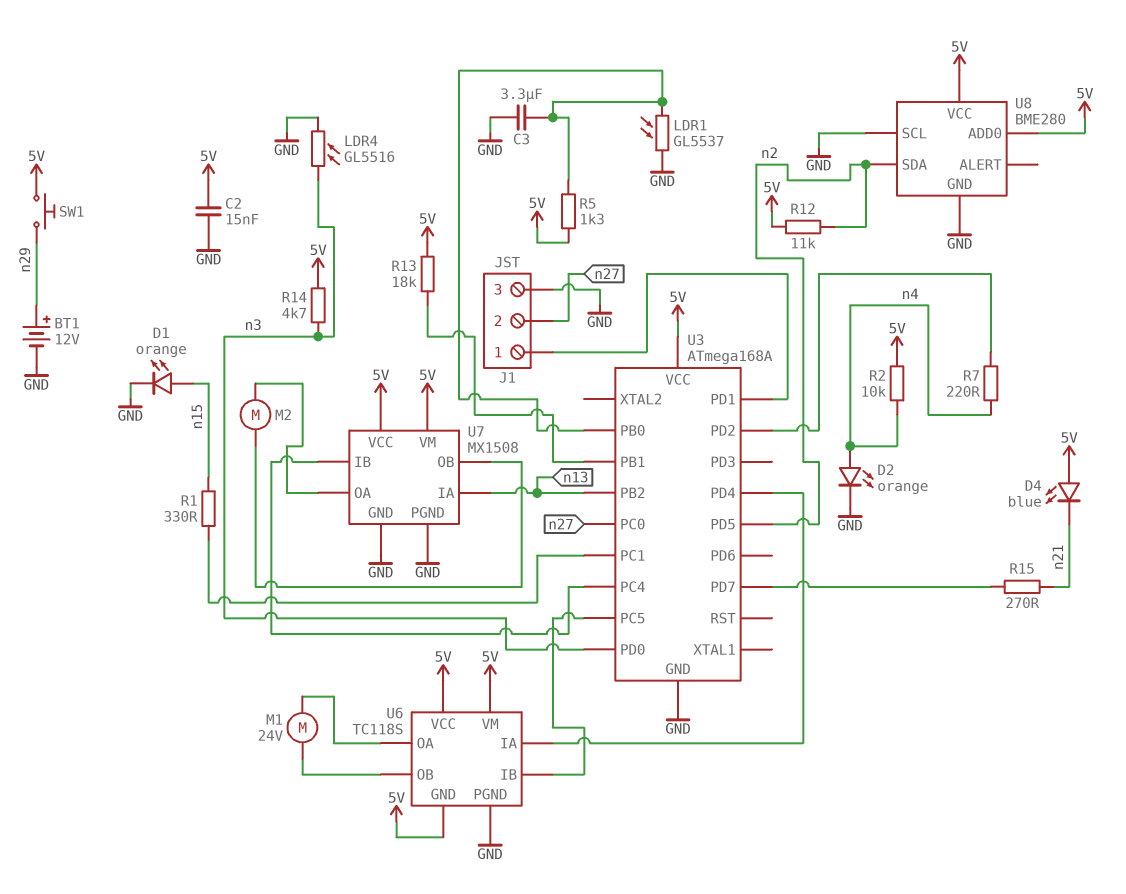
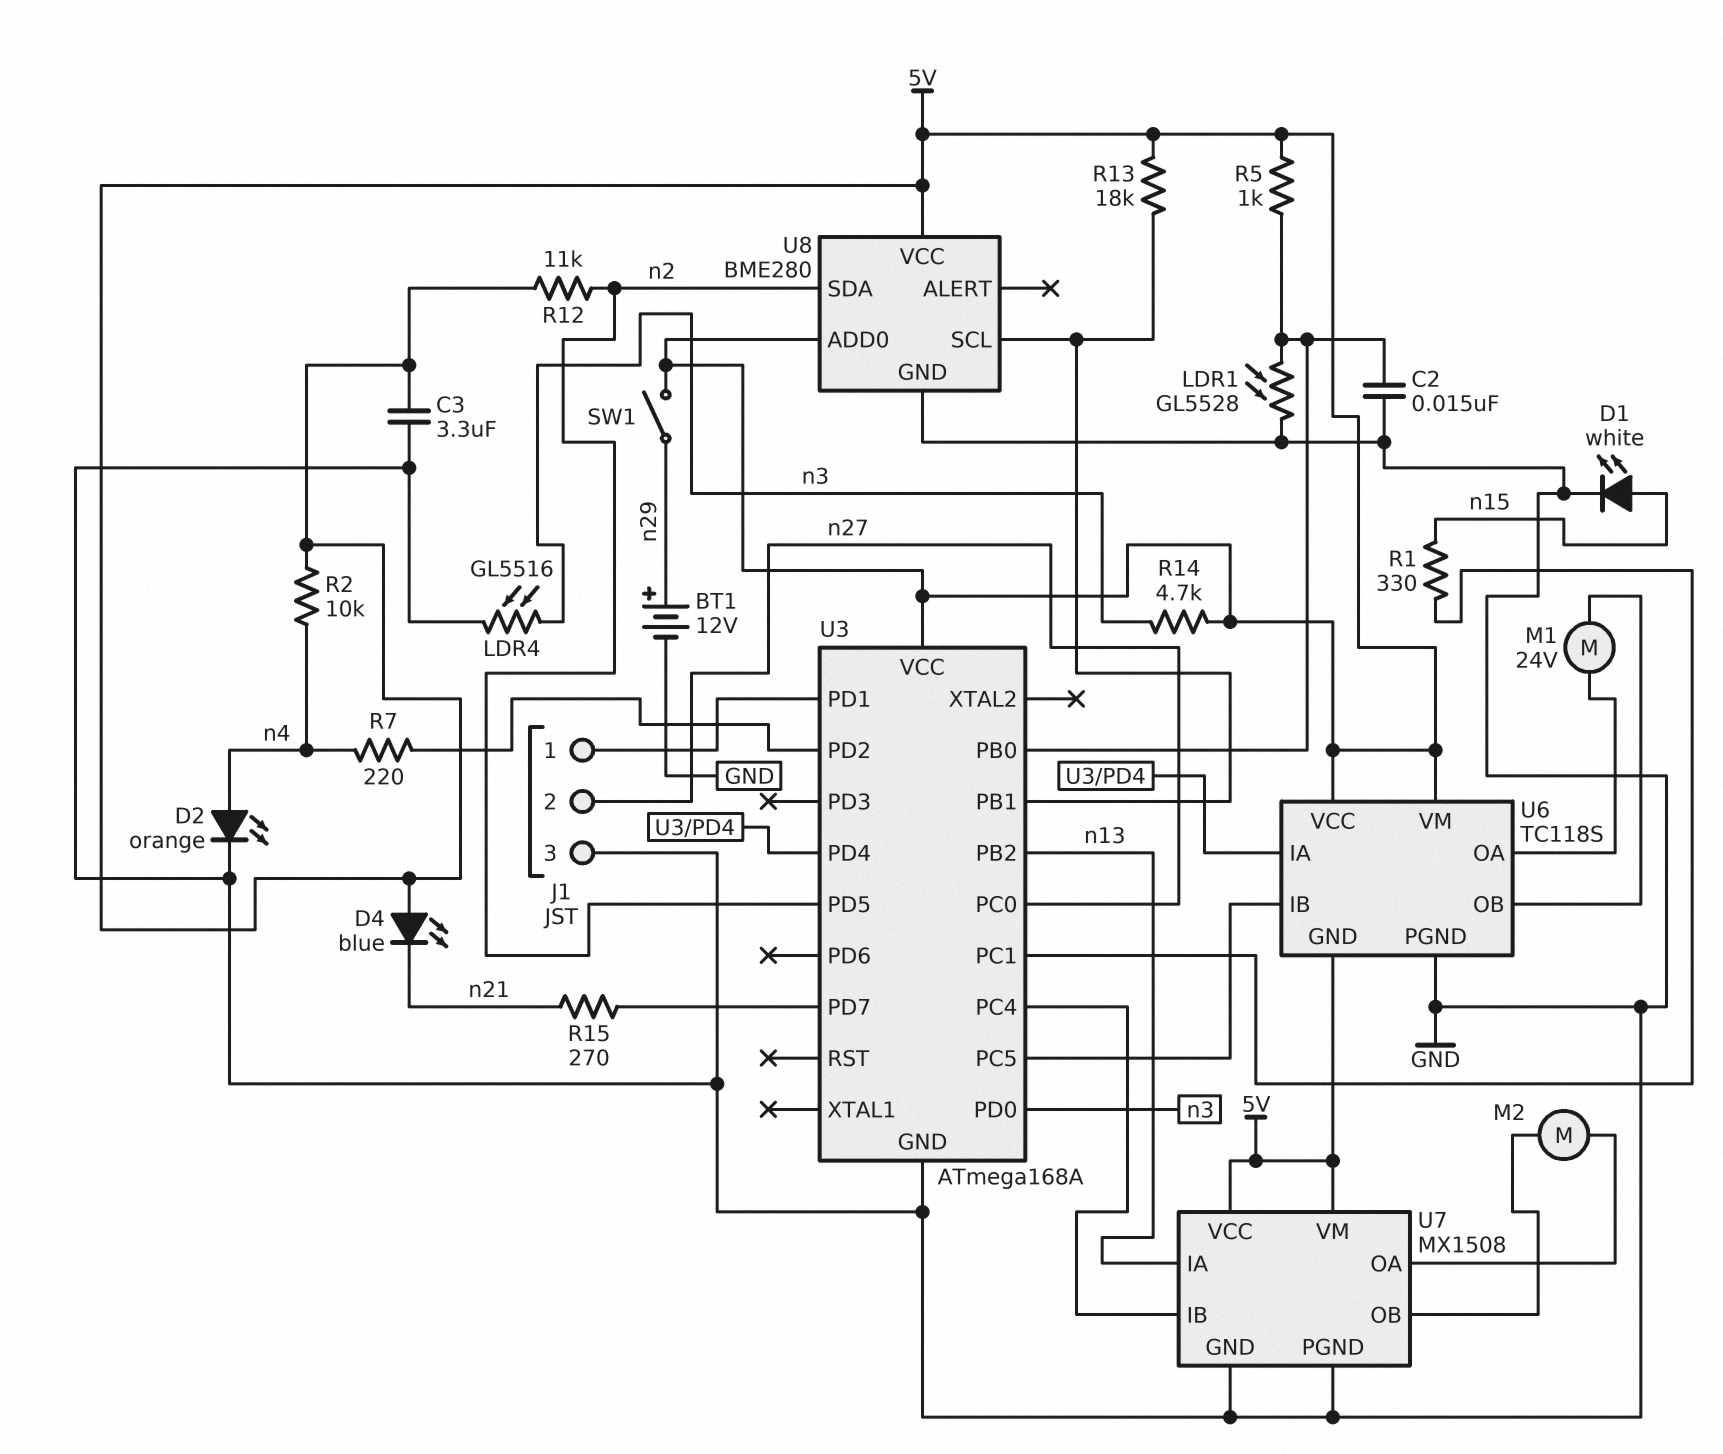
C2: 15nF (5V, GND) -> 15nF (GND, U3/PB0)
C3: 3.3uF (GND, U3/PB0) -> 3.3uF (5V, GND)
D1: LED orange (A n15, K GND) -> LED white (A n15, K GND)
LDR1: GL5537 (GND, U3/PB0) -> GL5528 (GND, U3/PB0)
R5: 1.3k (5V, U3/PB0) -> 1k (5V, U3/PB0)
SW1: button (5V, n29) -> switch (5V, n29)
U8 pin SCL: GND -> U3/PB1

